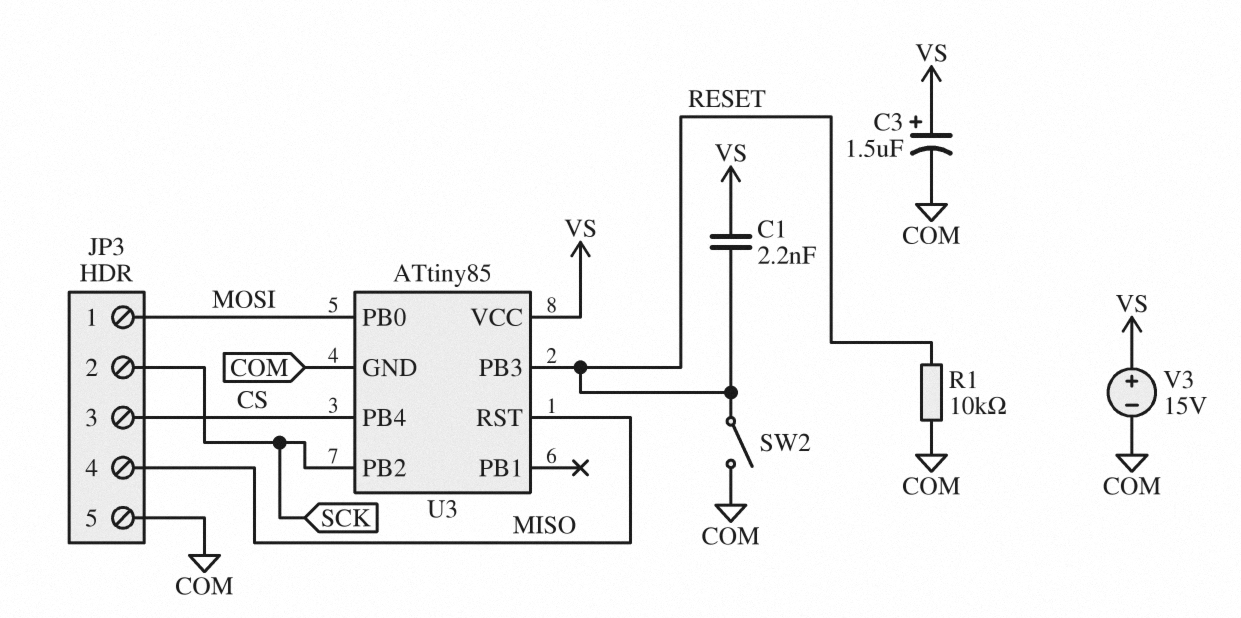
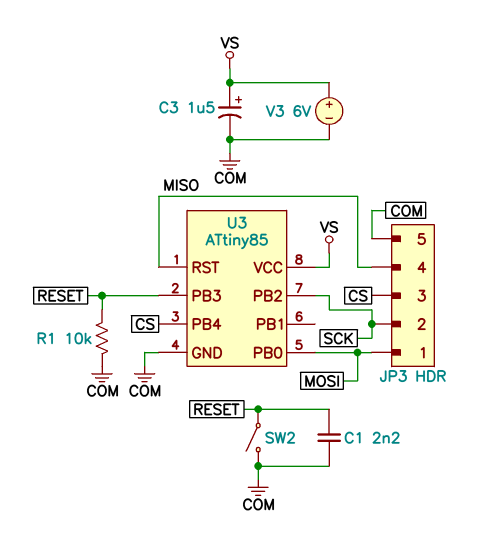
C1: 2.2nF (RESET, VS) -> 2.2nF (COM, RESET)
V3: 15V (plus VS, minus COM) -> 6V (plus VS, minus COM)

